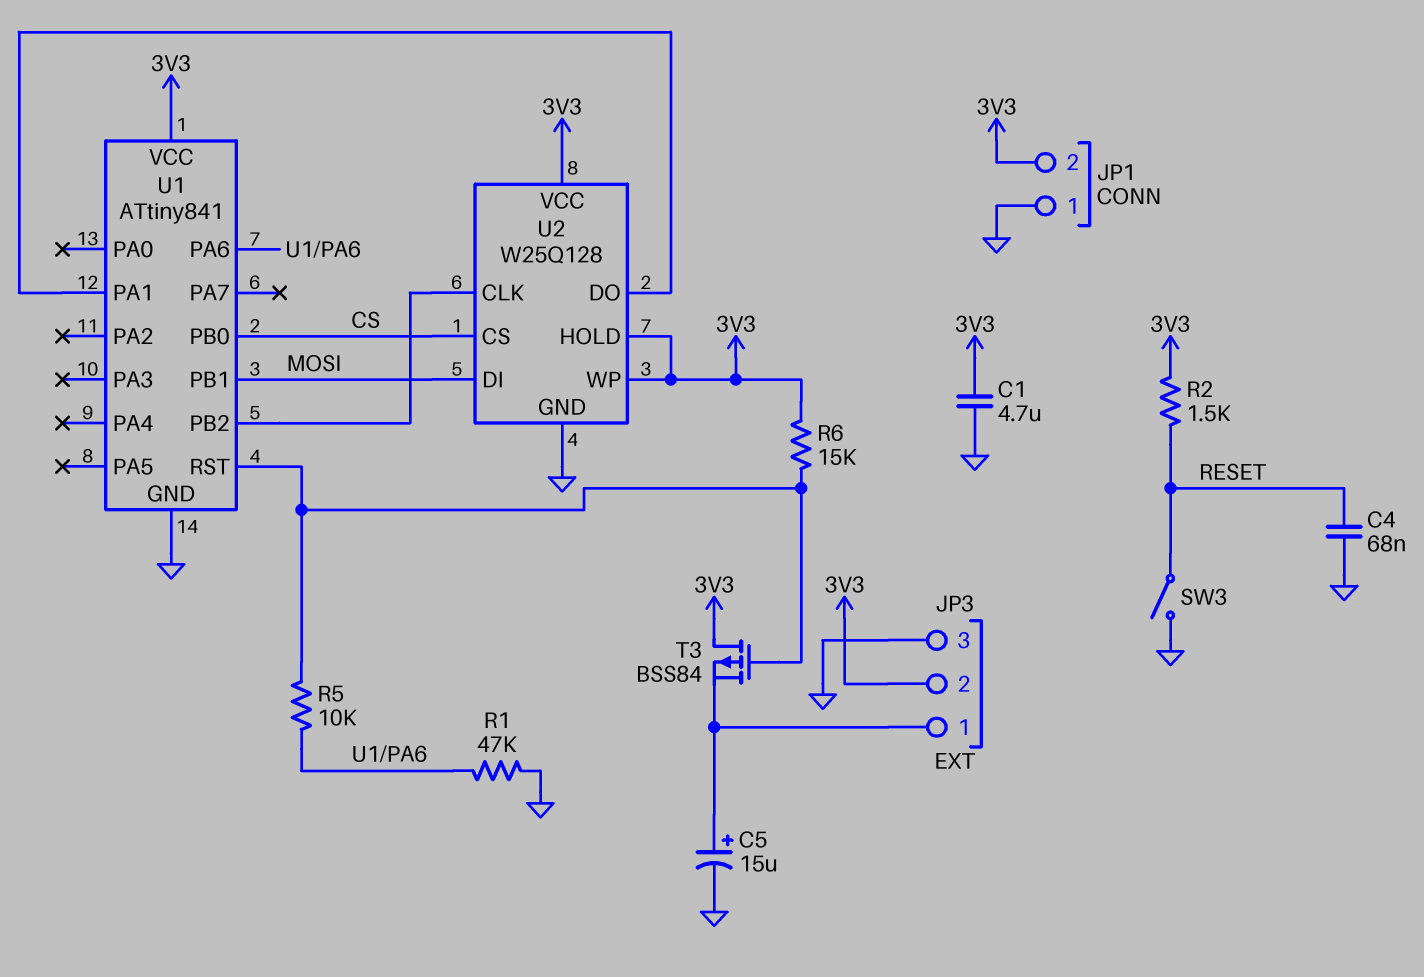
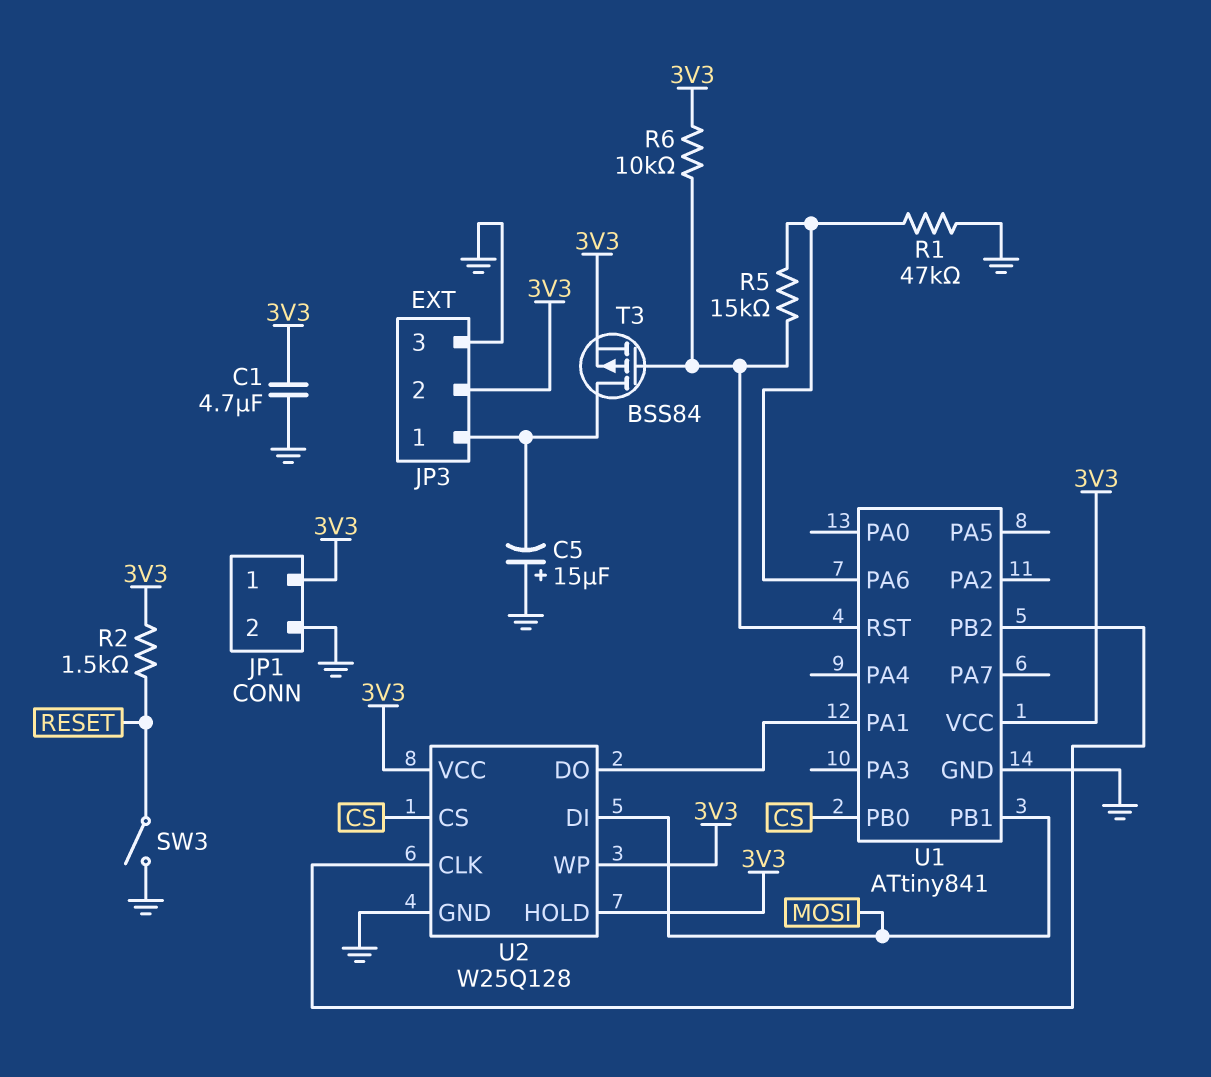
C4: 68nF (GND, RESET) -> none
C5: 15uF (plus JP3/1, minus GND) -> 15uF (plus GND, minus JP3/1)
JP1 pin 1: GND -> 3V3
JP1 pin 2: 3V3 -> GND
R5: 10k (U1/PA6, U1/RST) -> 15k (U1/PA6, U1/RST)
R6: 15k (3V3, U1/RST) -> 10k (3V3, U1/RST)
T3: PMOS BSS84 (G U1/RST, D 3V3, S JP3/1) -> PMOS BSS84 (G U1/RST, D JP3/1, S 3V3)

